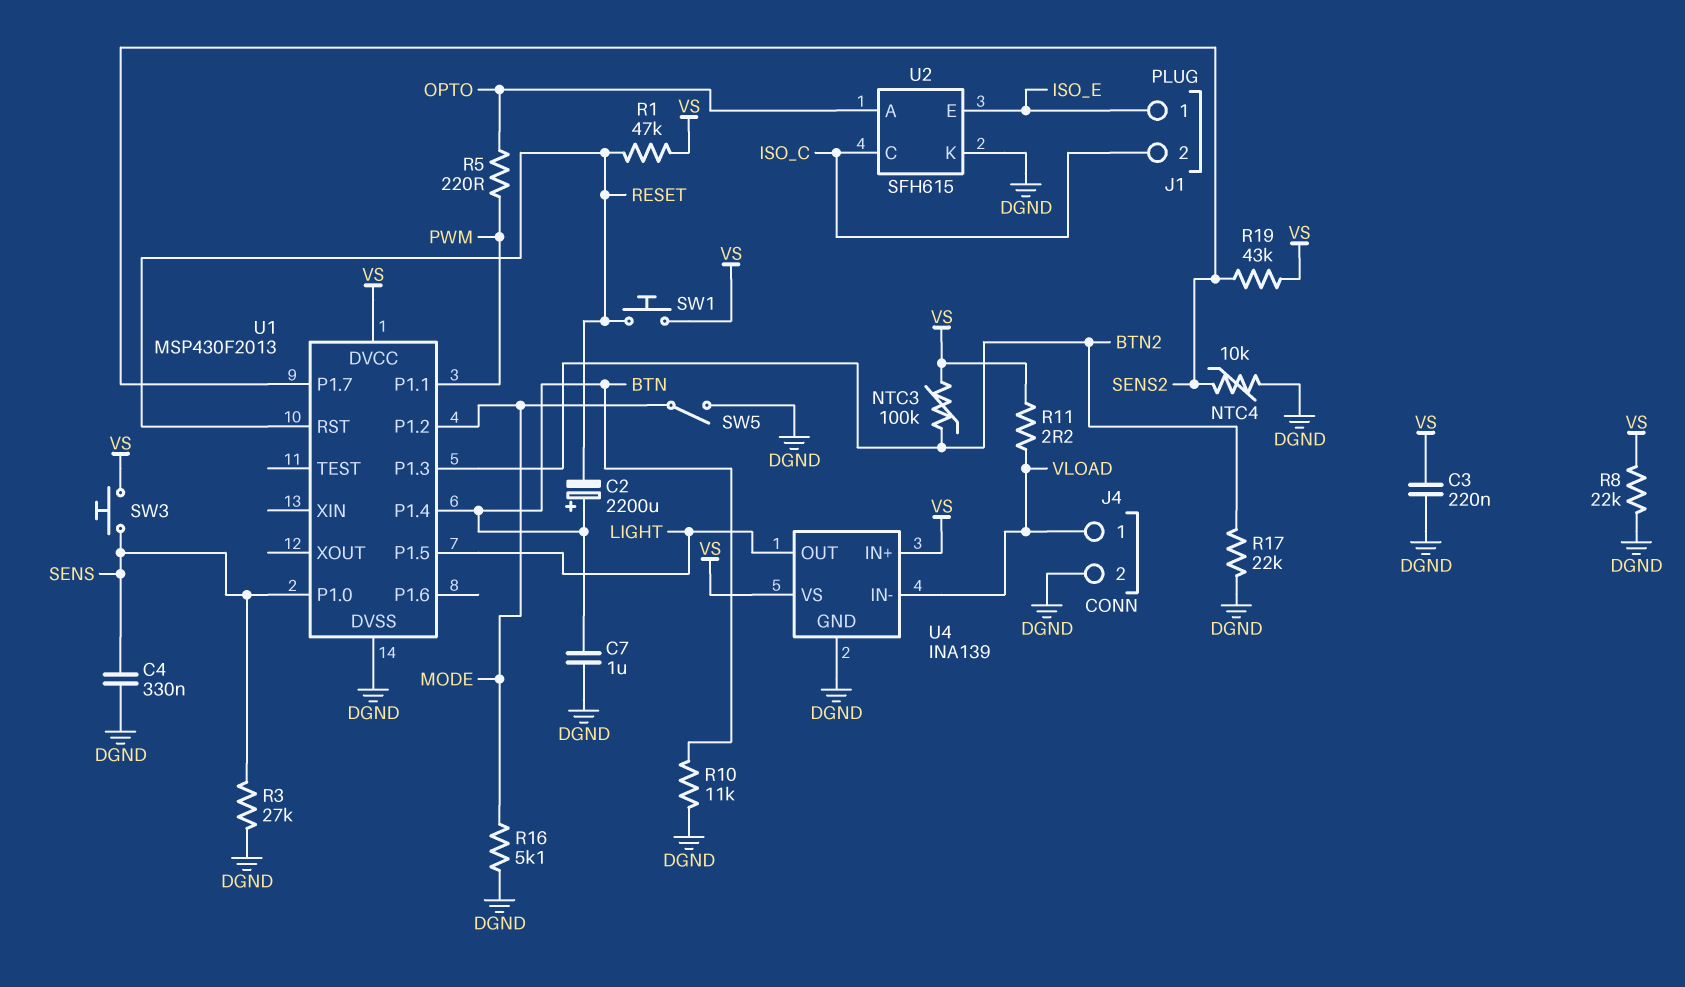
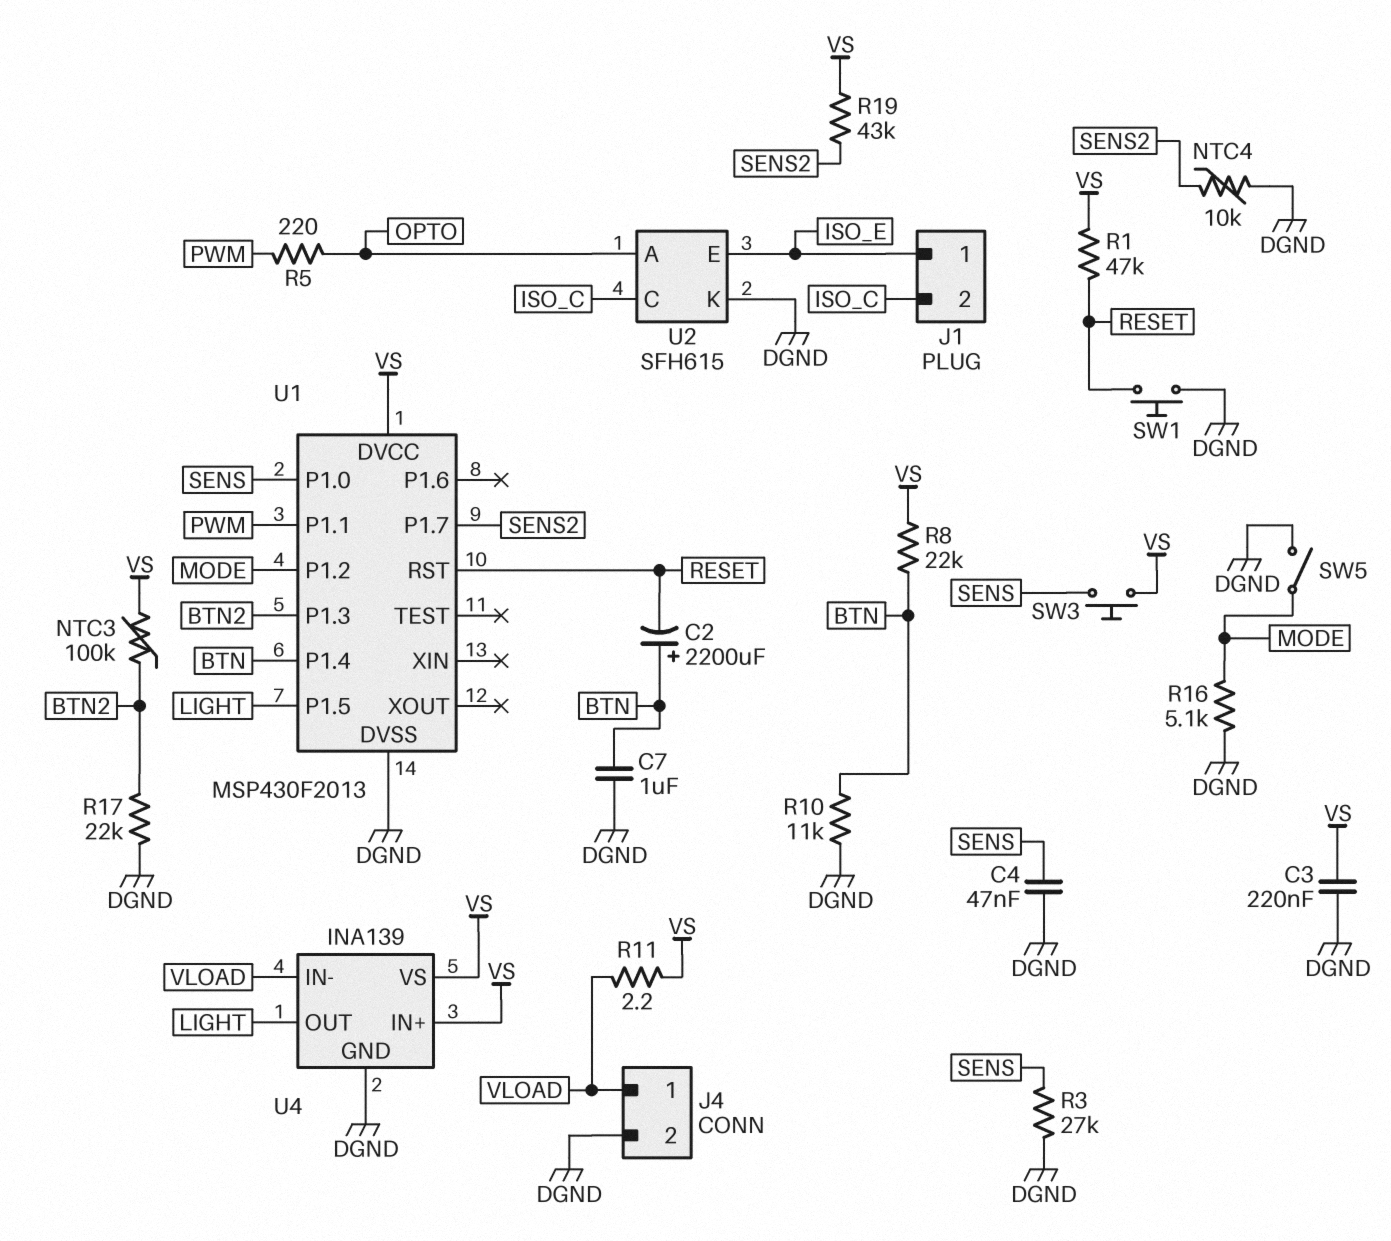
C4: 330nF (DGND, SENS) -> 47nF (DGND, SENS)
R8: 22k (DGND, VS) -> 22k (BTN, VS)
SW1: button (RESET, VS) -> button (DGND, RESET)

